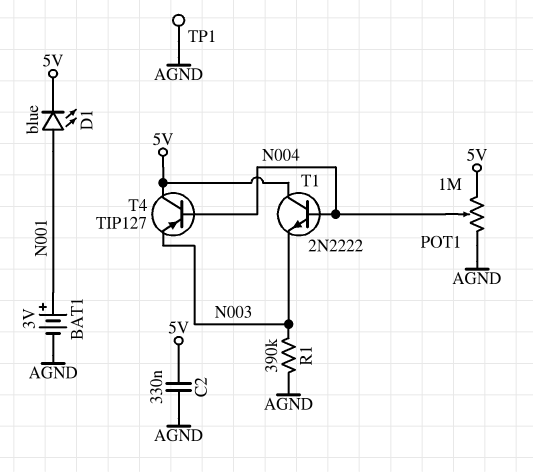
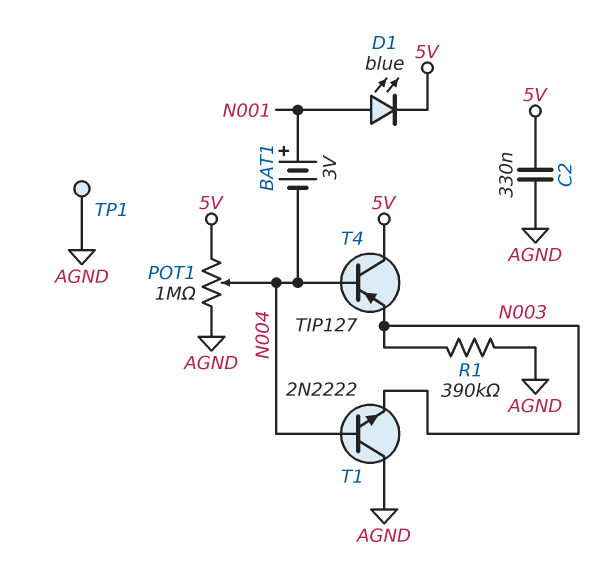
BAT1: 3V (plus N001, minus AGND) -> 3V (plus N001, minus N004)
T1: NPN 2N2222 (B N004, C 5V, E N003) -> NPN 2N2222 (B N004, C AGND, E N003)

